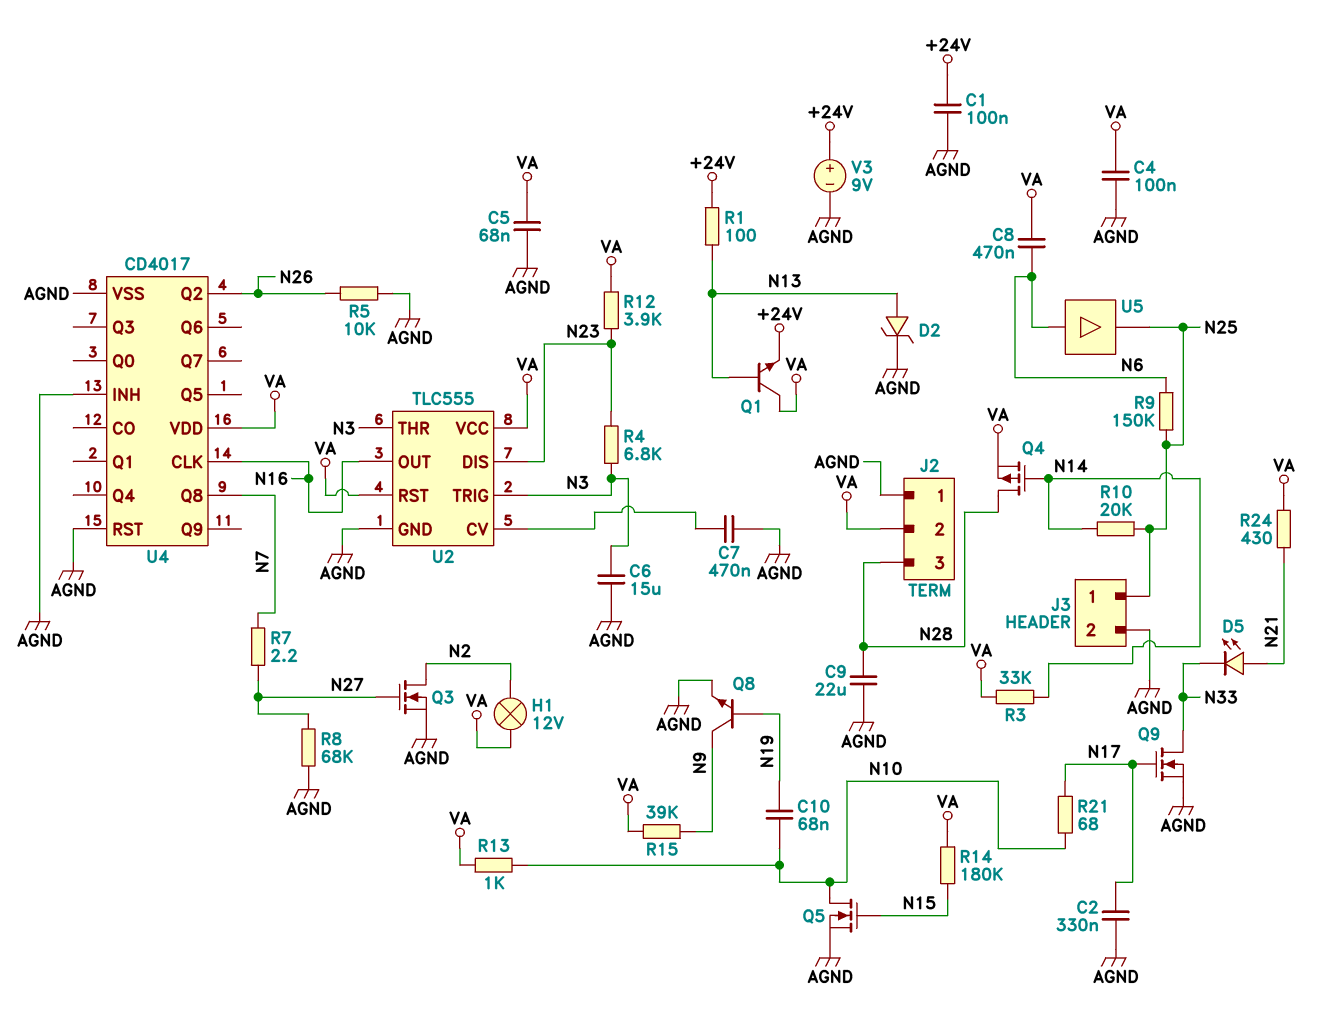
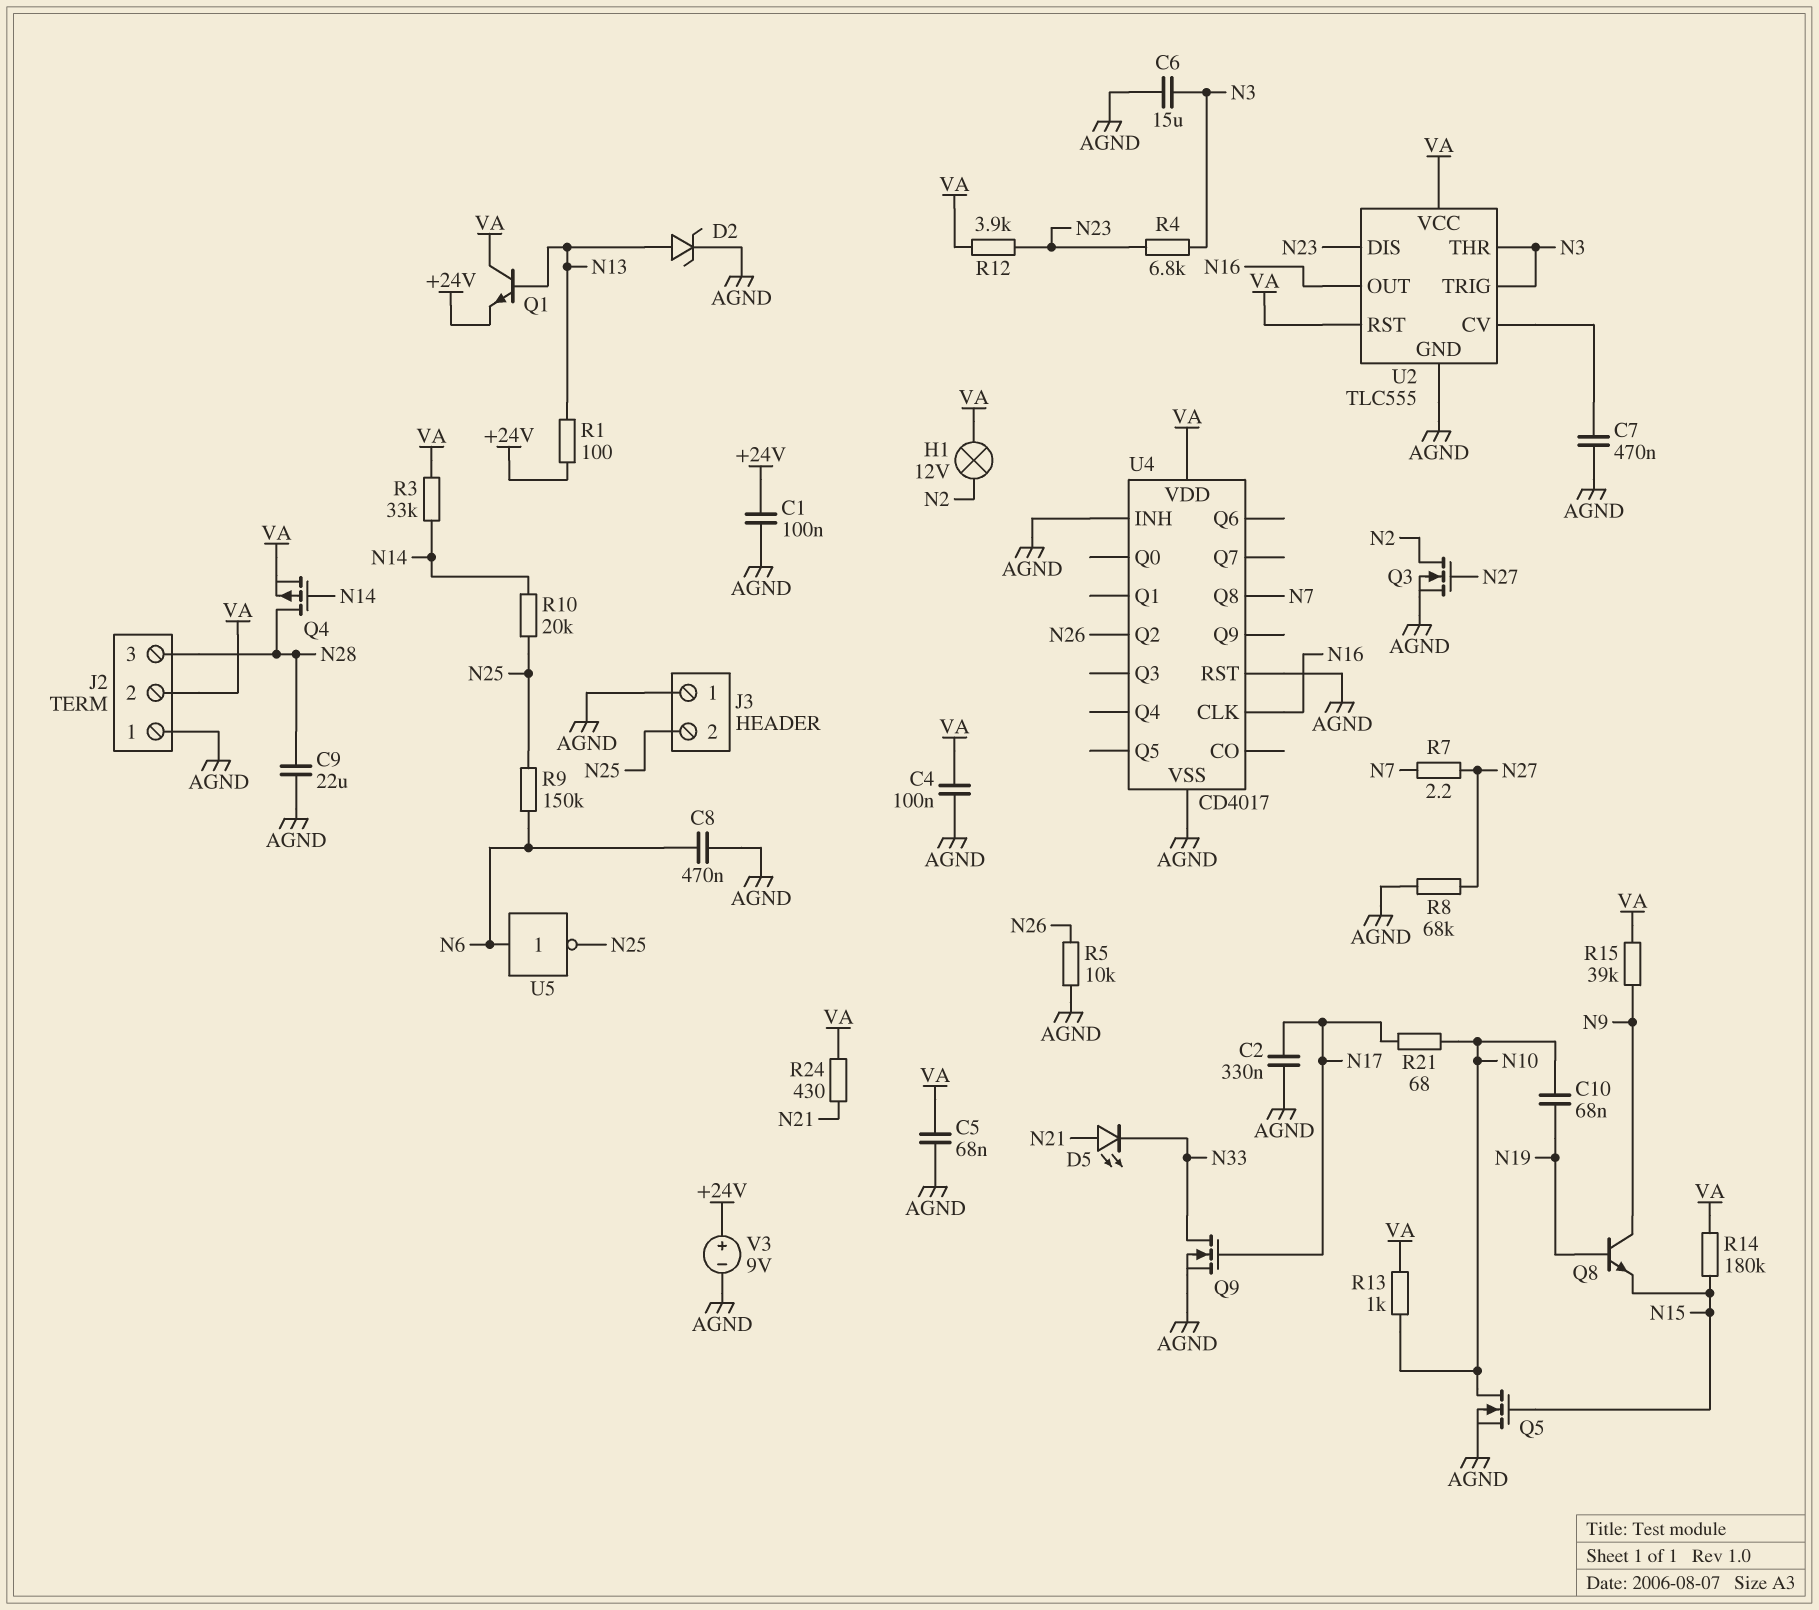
C8: 470nF (N6, VA) -> 470nF (AGND, N6)
J3 pin 1: N25 -> AGND
J3 pin 2: AGND -> N25
Q8: NPN (B N19, C N9, E AGND) -> NPN (B N19, C N9, E N15)
U5: buffer (in N6, out N25) -> NOT (in N6, out N25)

